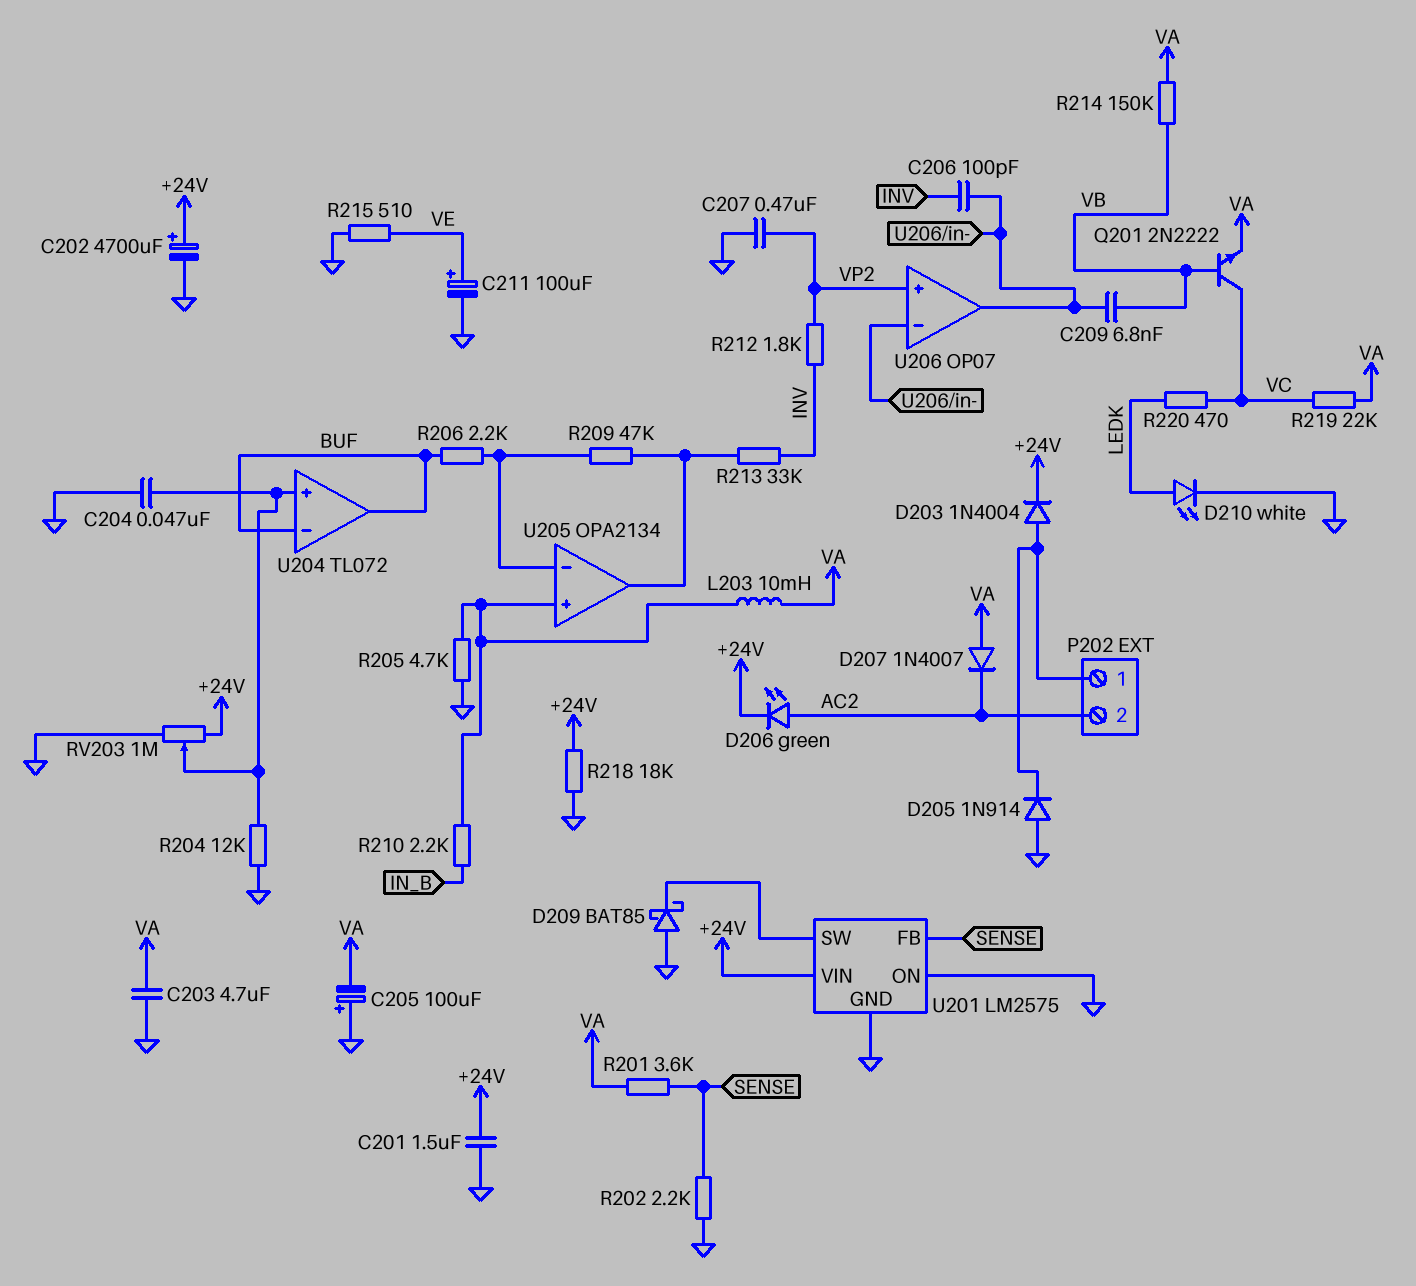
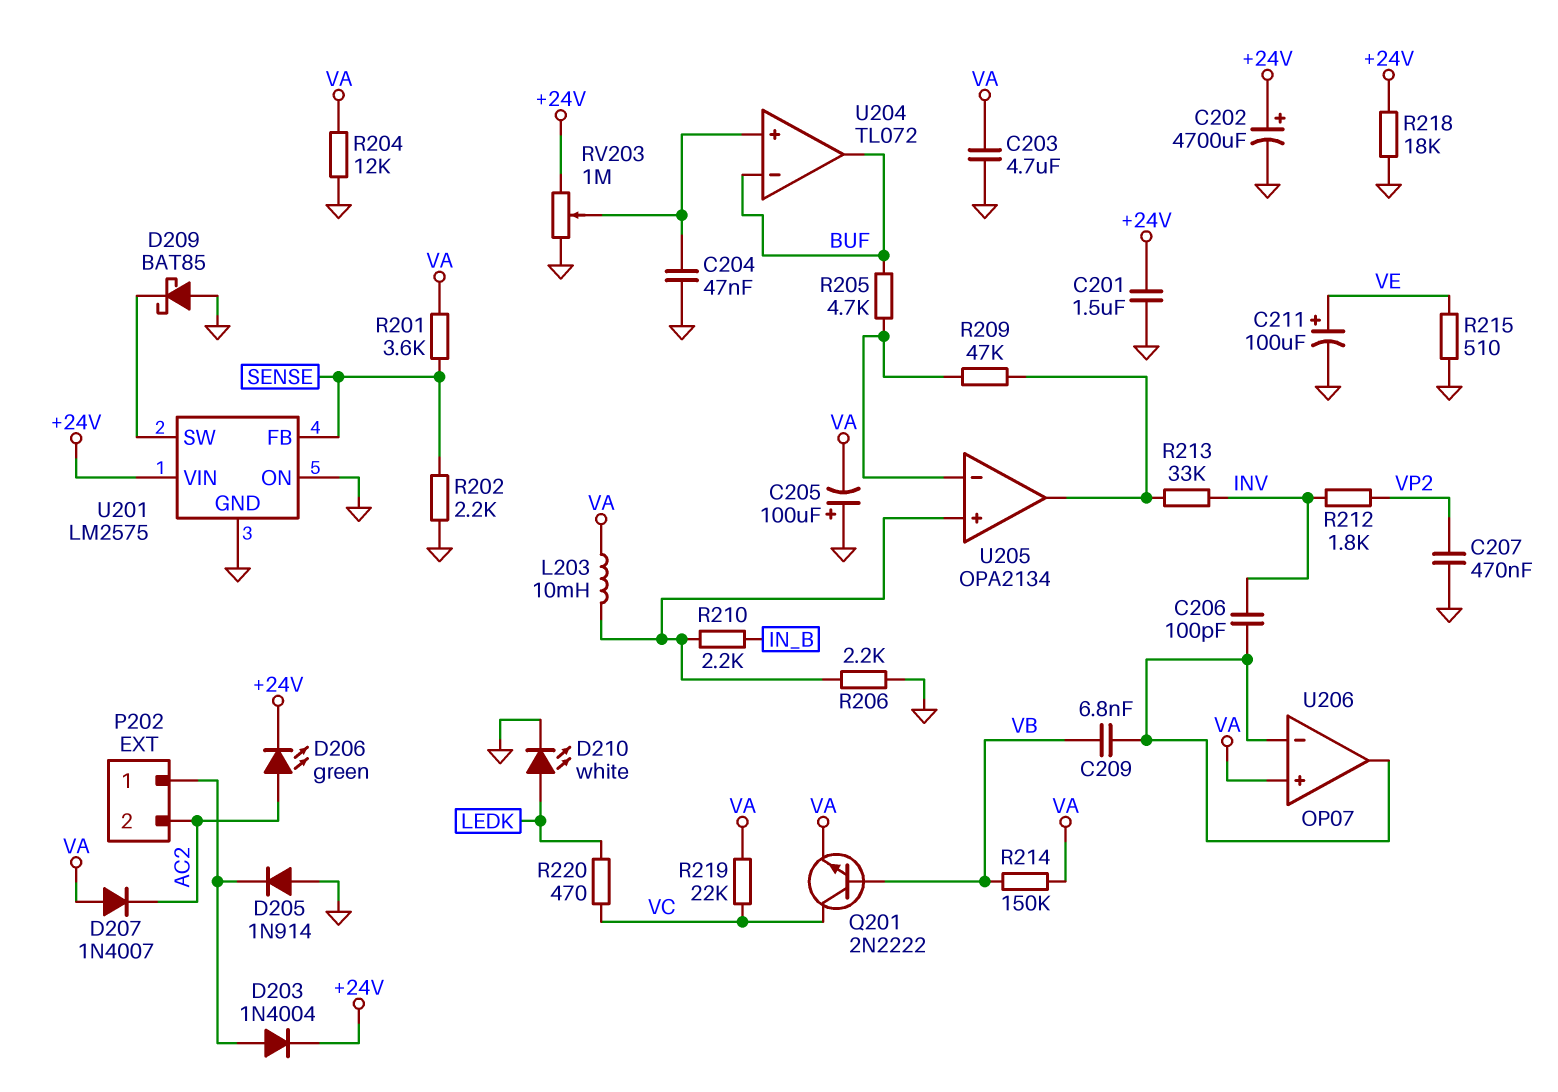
R204: 12k (GND, U204/in+) -> 12k (GND, VA)
R205: 4.7k (GND, U205/in+) -> 4.7k (BUF, U205/in-)
R206: 2.2k (BUF, U205/in-) -> 2.2k (GND, U205/in+)
U206 pin in+: VP2 -> VA

